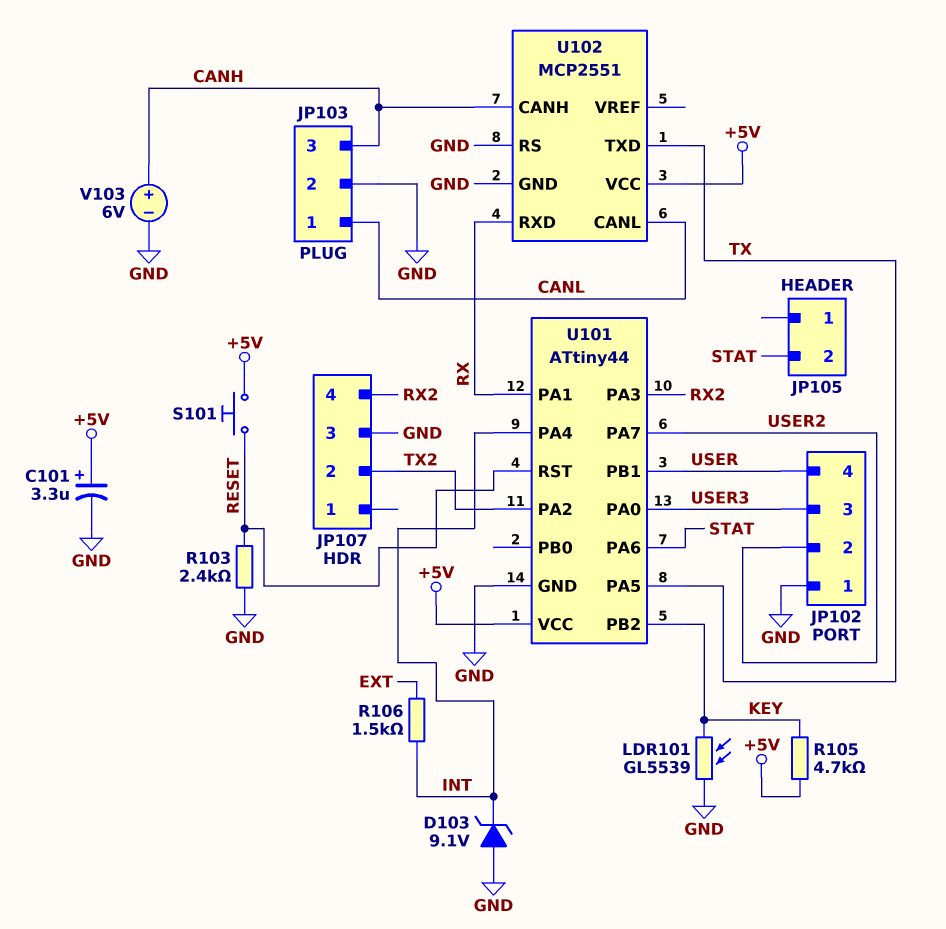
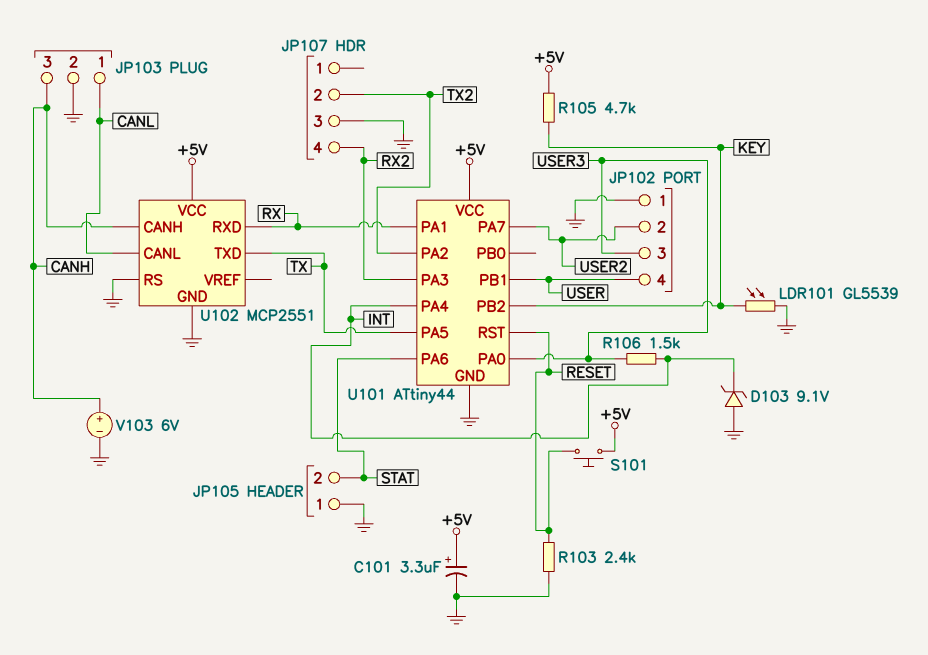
JP105 pin 1: none -> GND
R106: 1.5k (EXT, INT) -> 1.5k (INT, USER3)

